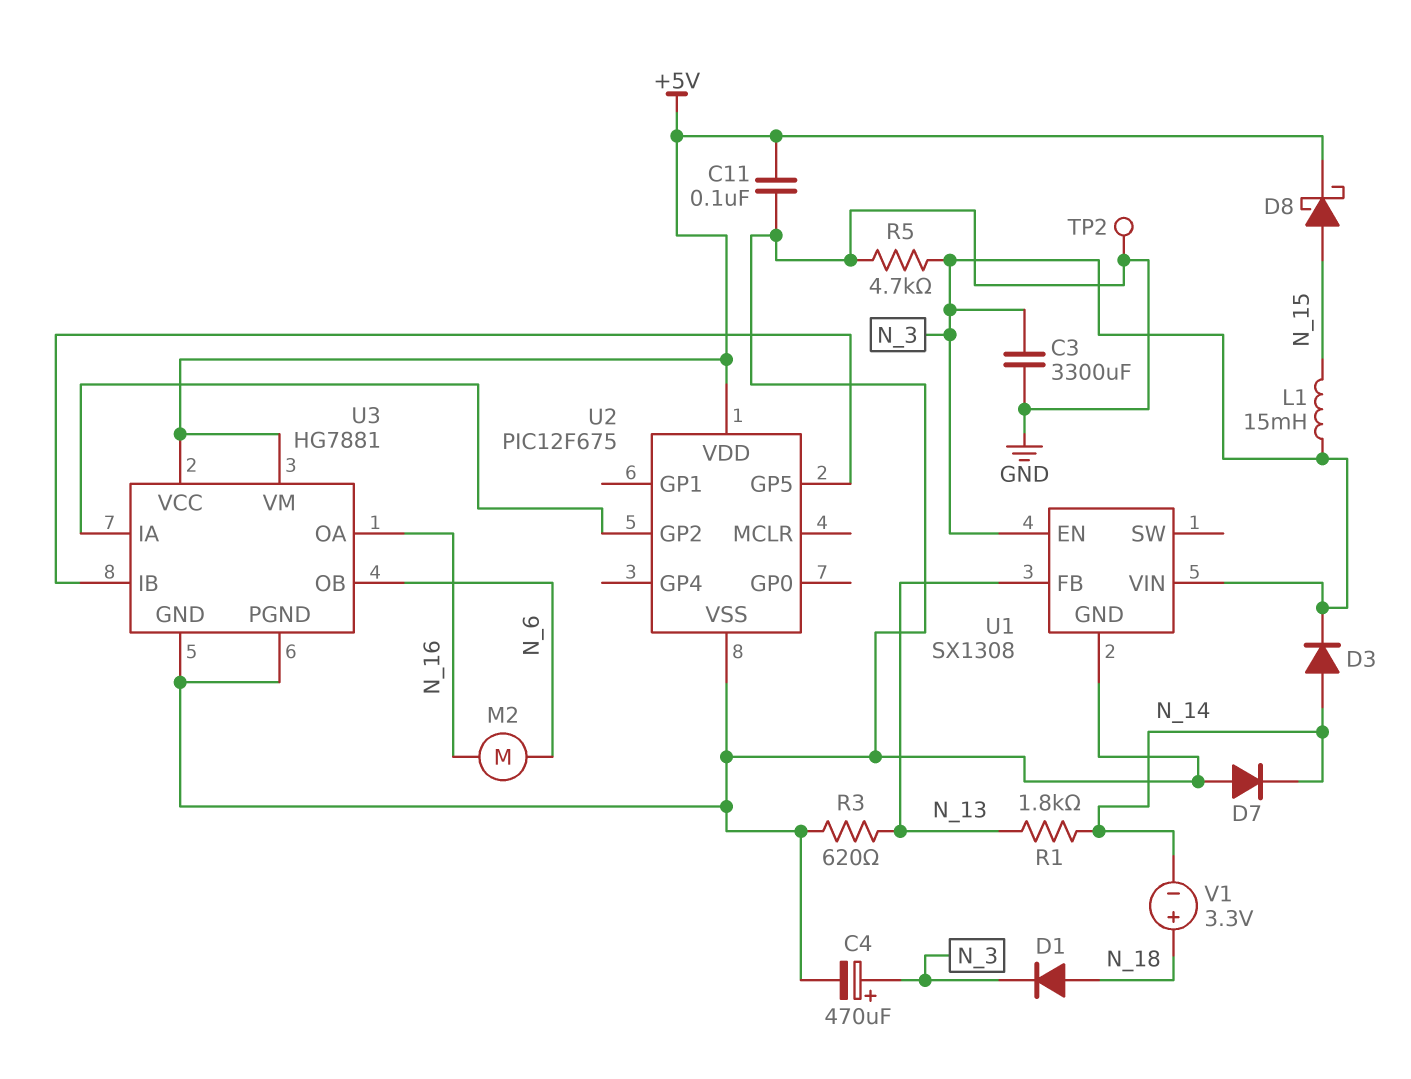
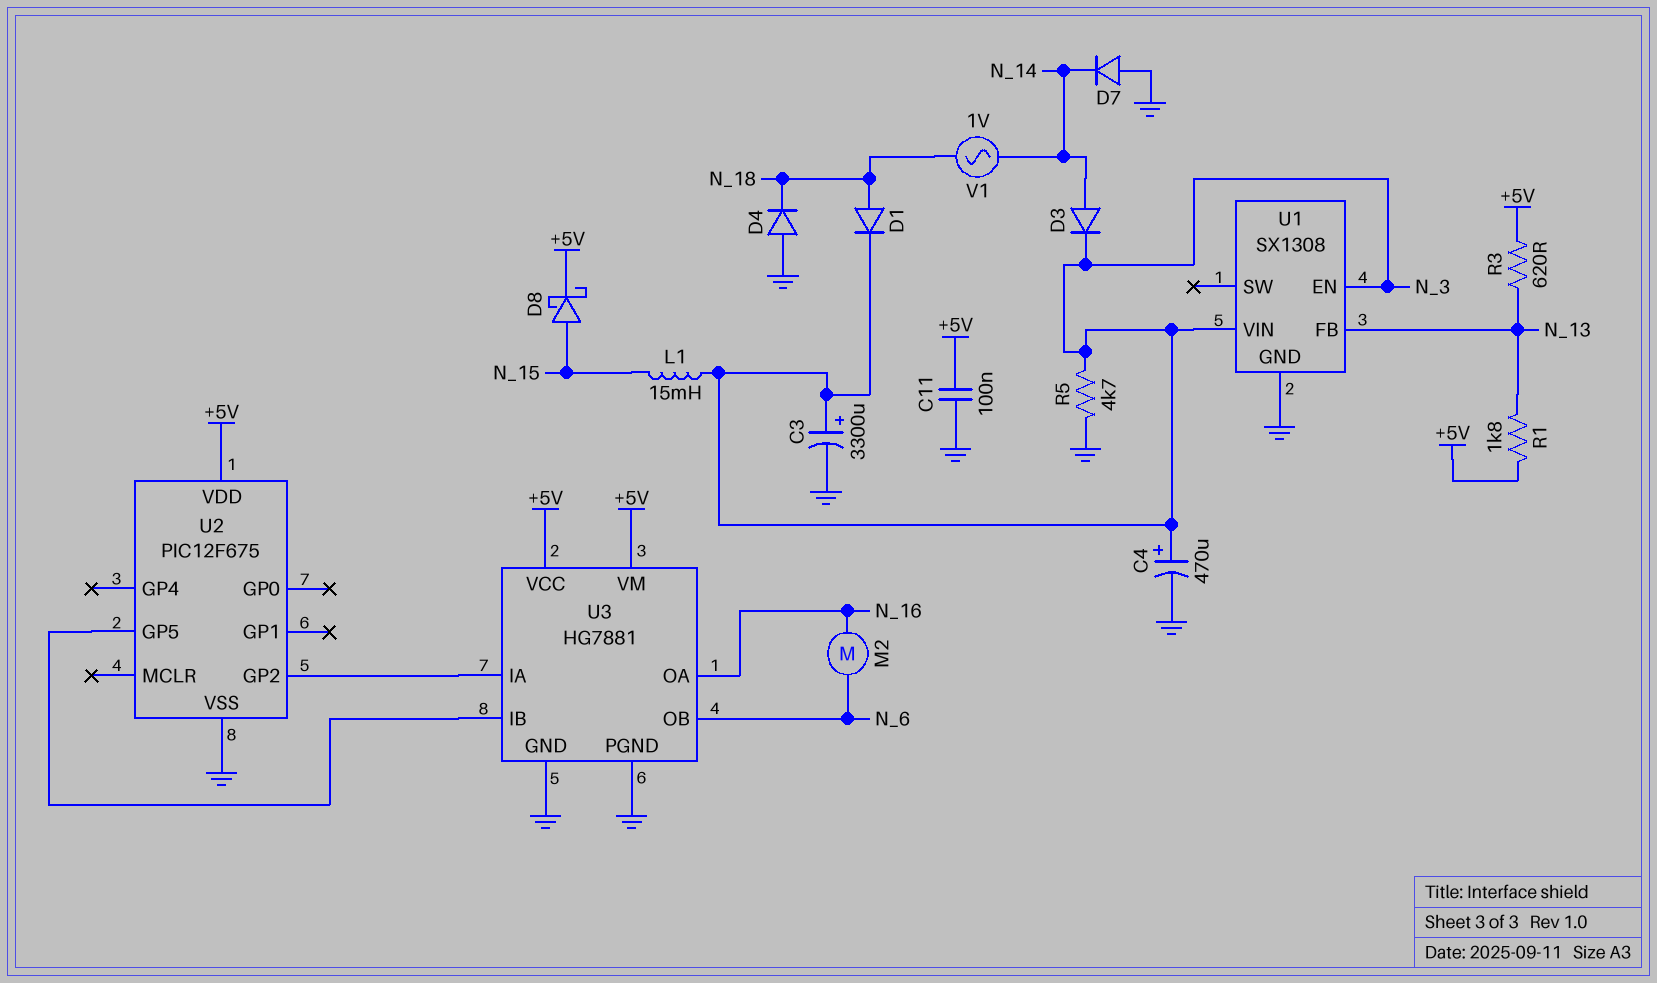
C3: 3300uF (GND, N_3) -> 3300uF (plus N_3, minus GND)
D4: none -> diode (A GND, K N_18)
R1: 1.8k (N_13, N_14) -> 1.8k (+5V, N_13)
R3: 620 (GND, N_13) -> 620 (+5V, N_13)
TP2: test point (GND) -> none
V1: 3.3V (plus N_18, minus N_14) -> AC 1V (N_14, N_18)

